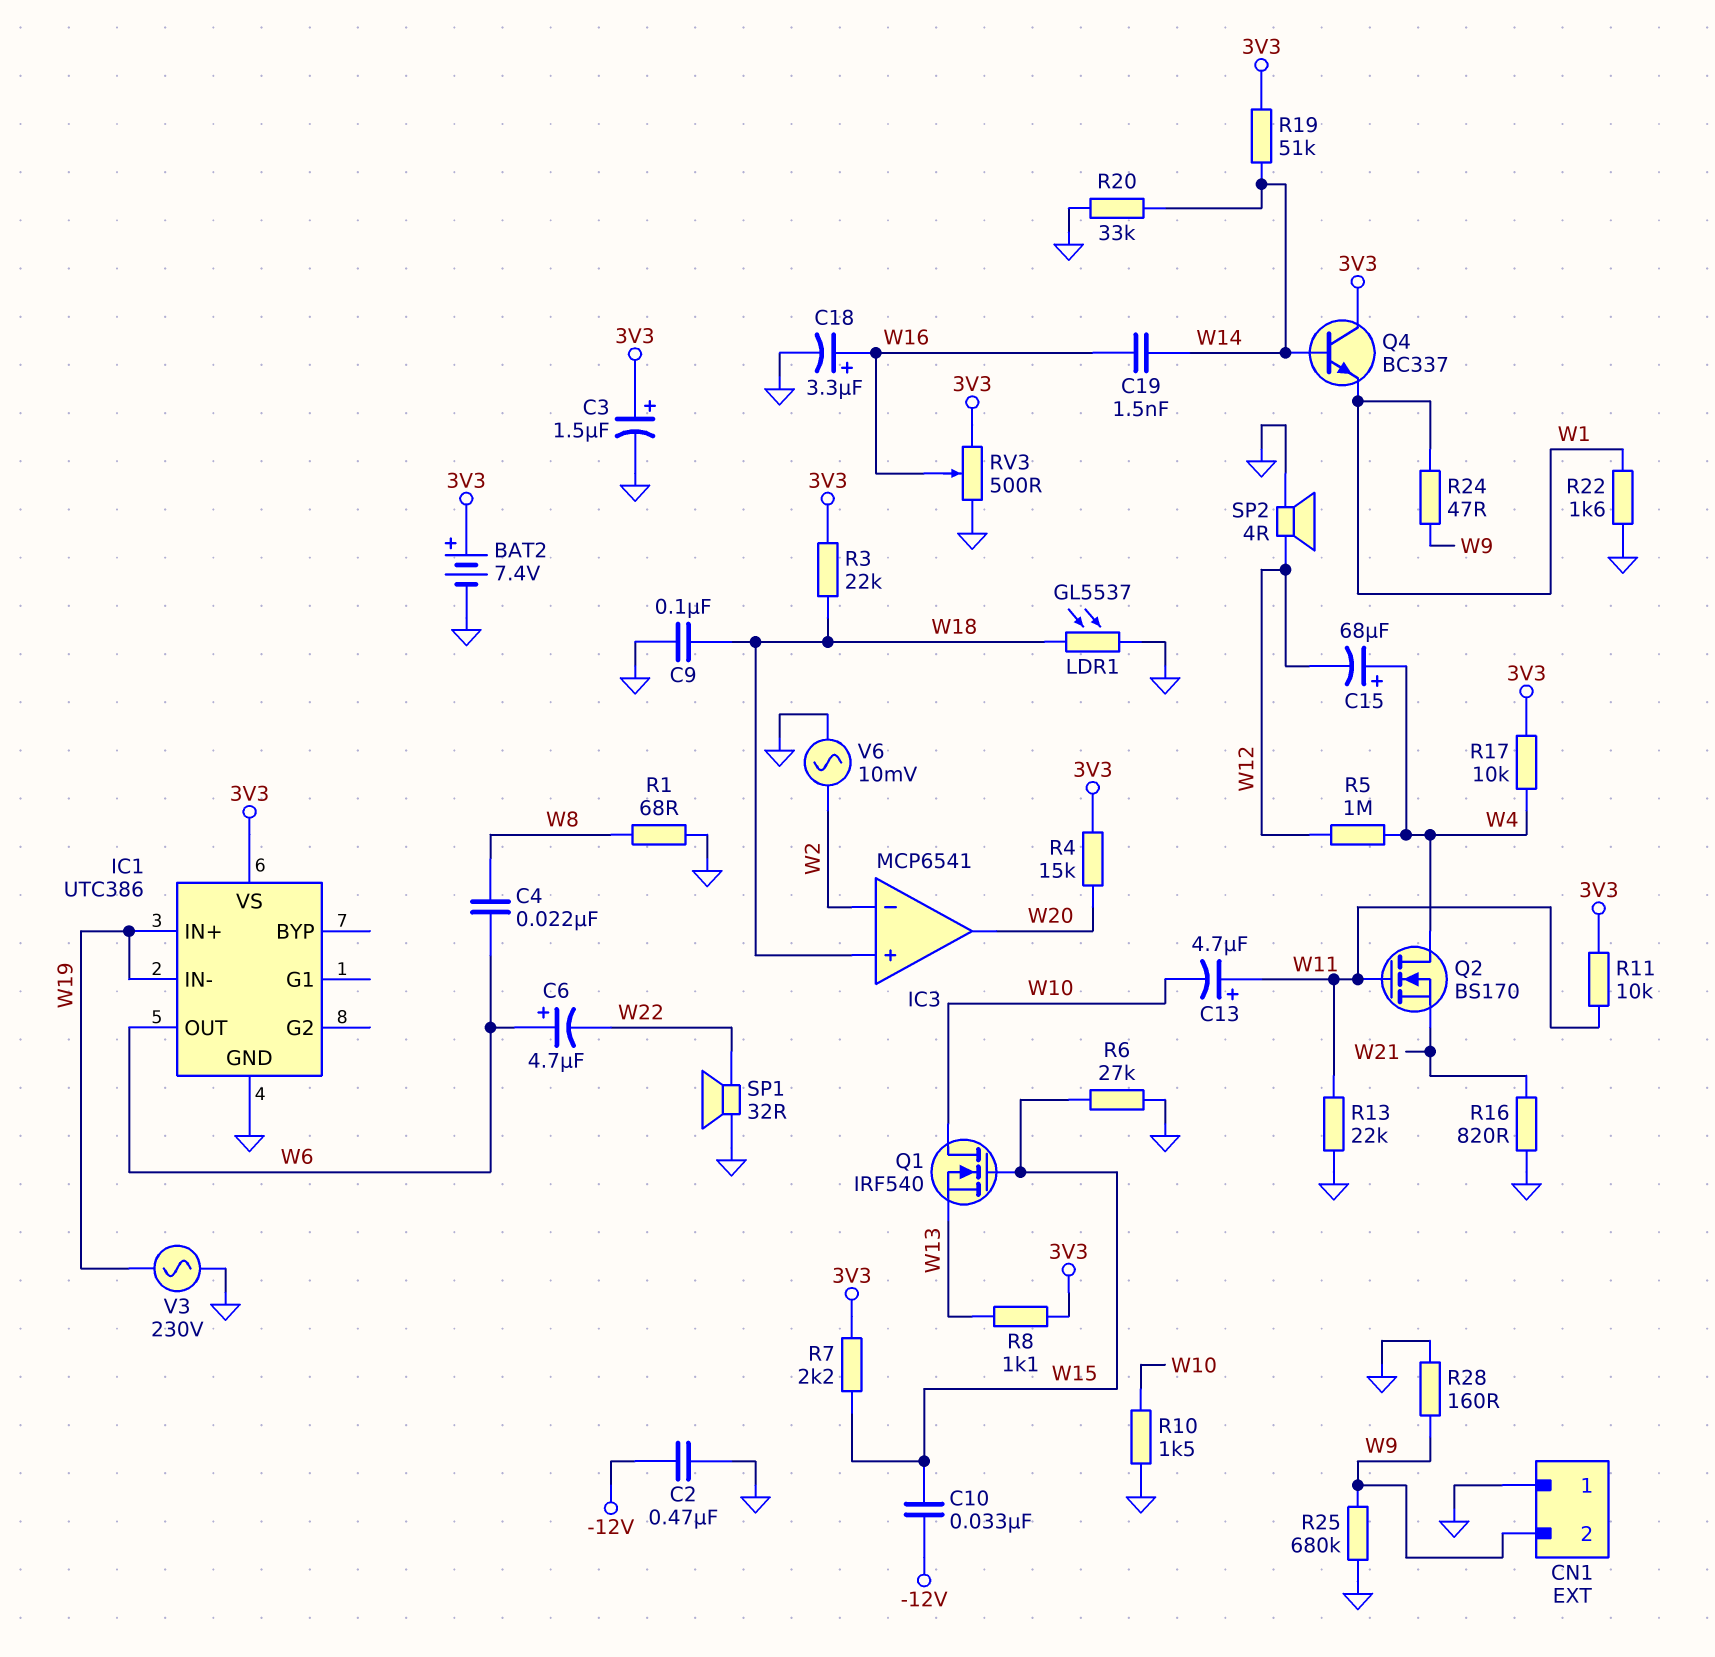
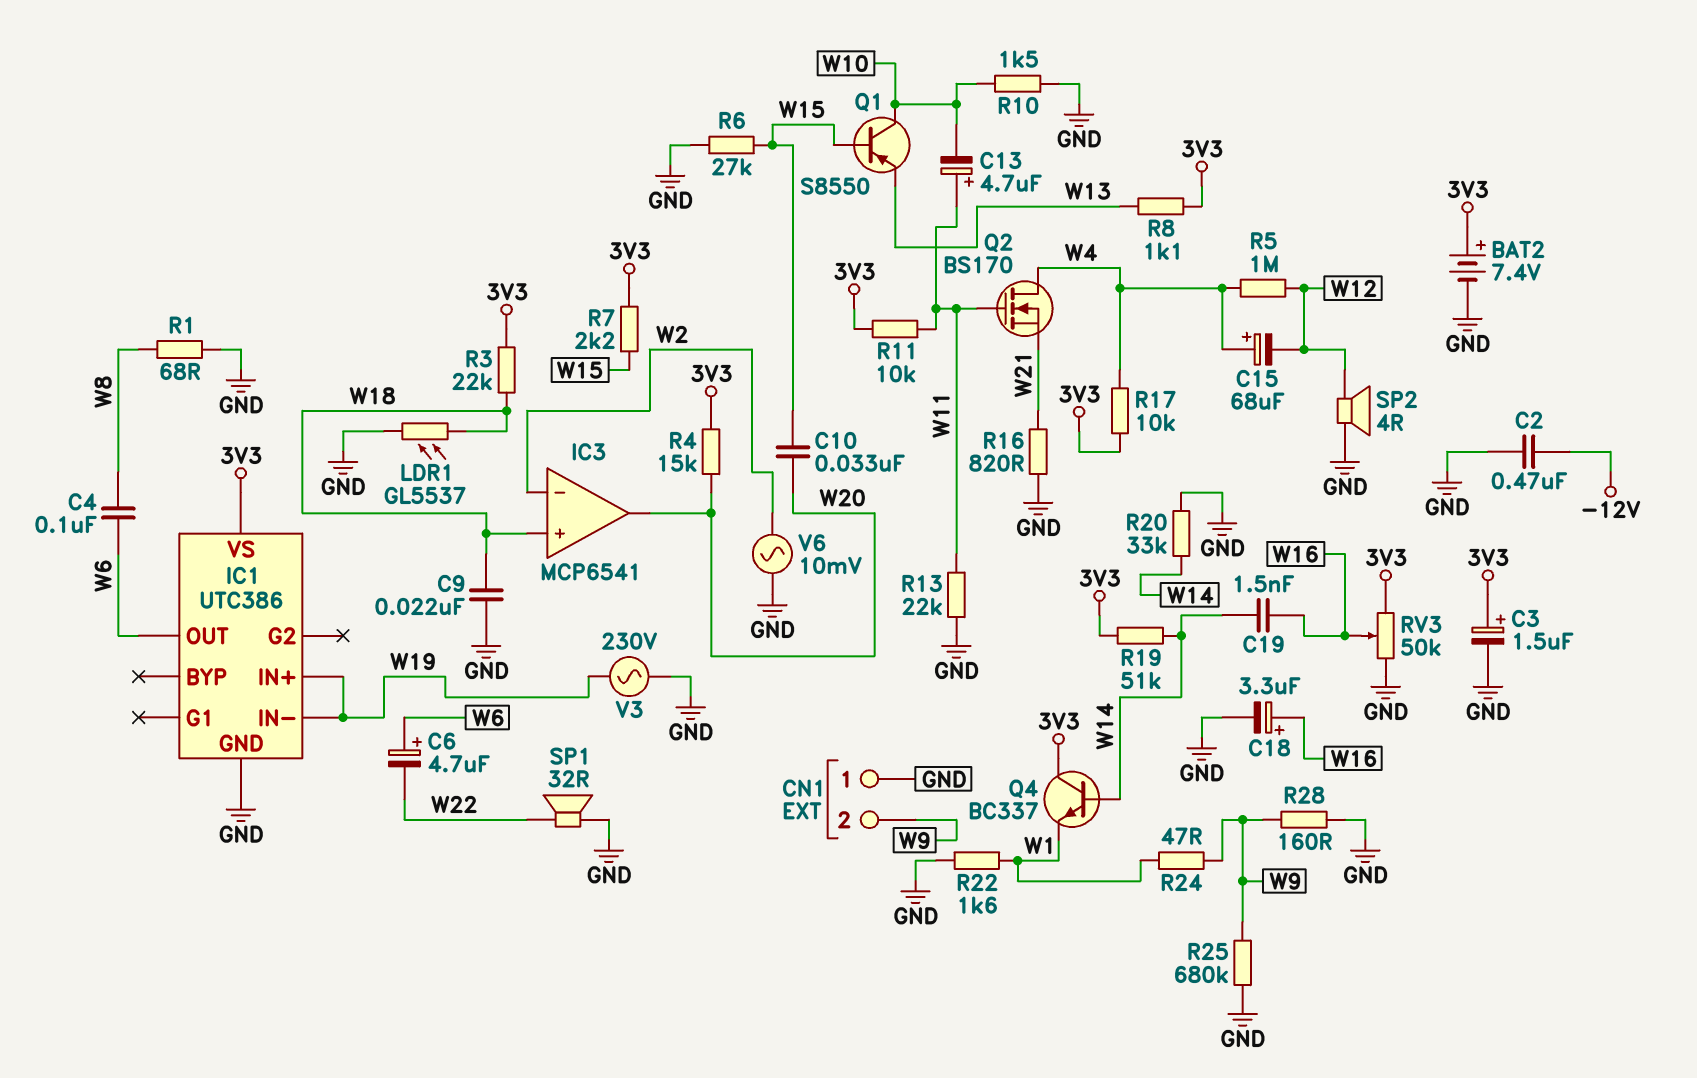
C4: 22nF (W6, W8) -> 100nF (W6, W8)
C9: 100nF (GND, W18) -> 22nF (GND, W18)
C10: 33nF (-12V, W15) -> 33nF (W15, W20)
Q1: NMOS IRF540 (G W15, D W10, S W13) -> PNP S8550 (B W15, C W10, E W13)
RV3: 500 (3V3, GND, wiper W16) -> 50k (3V3, GND, wiper W16)

